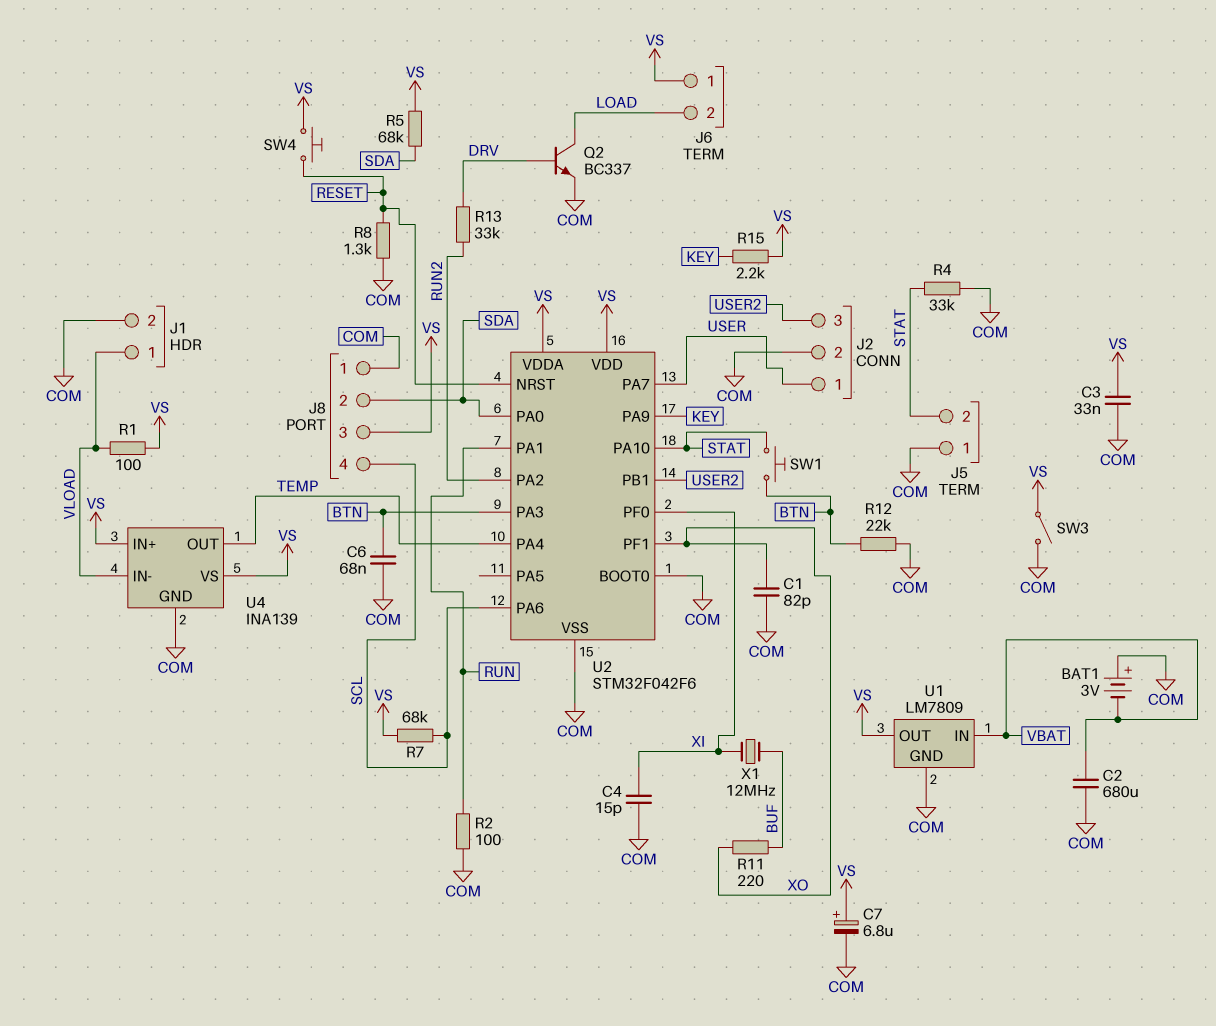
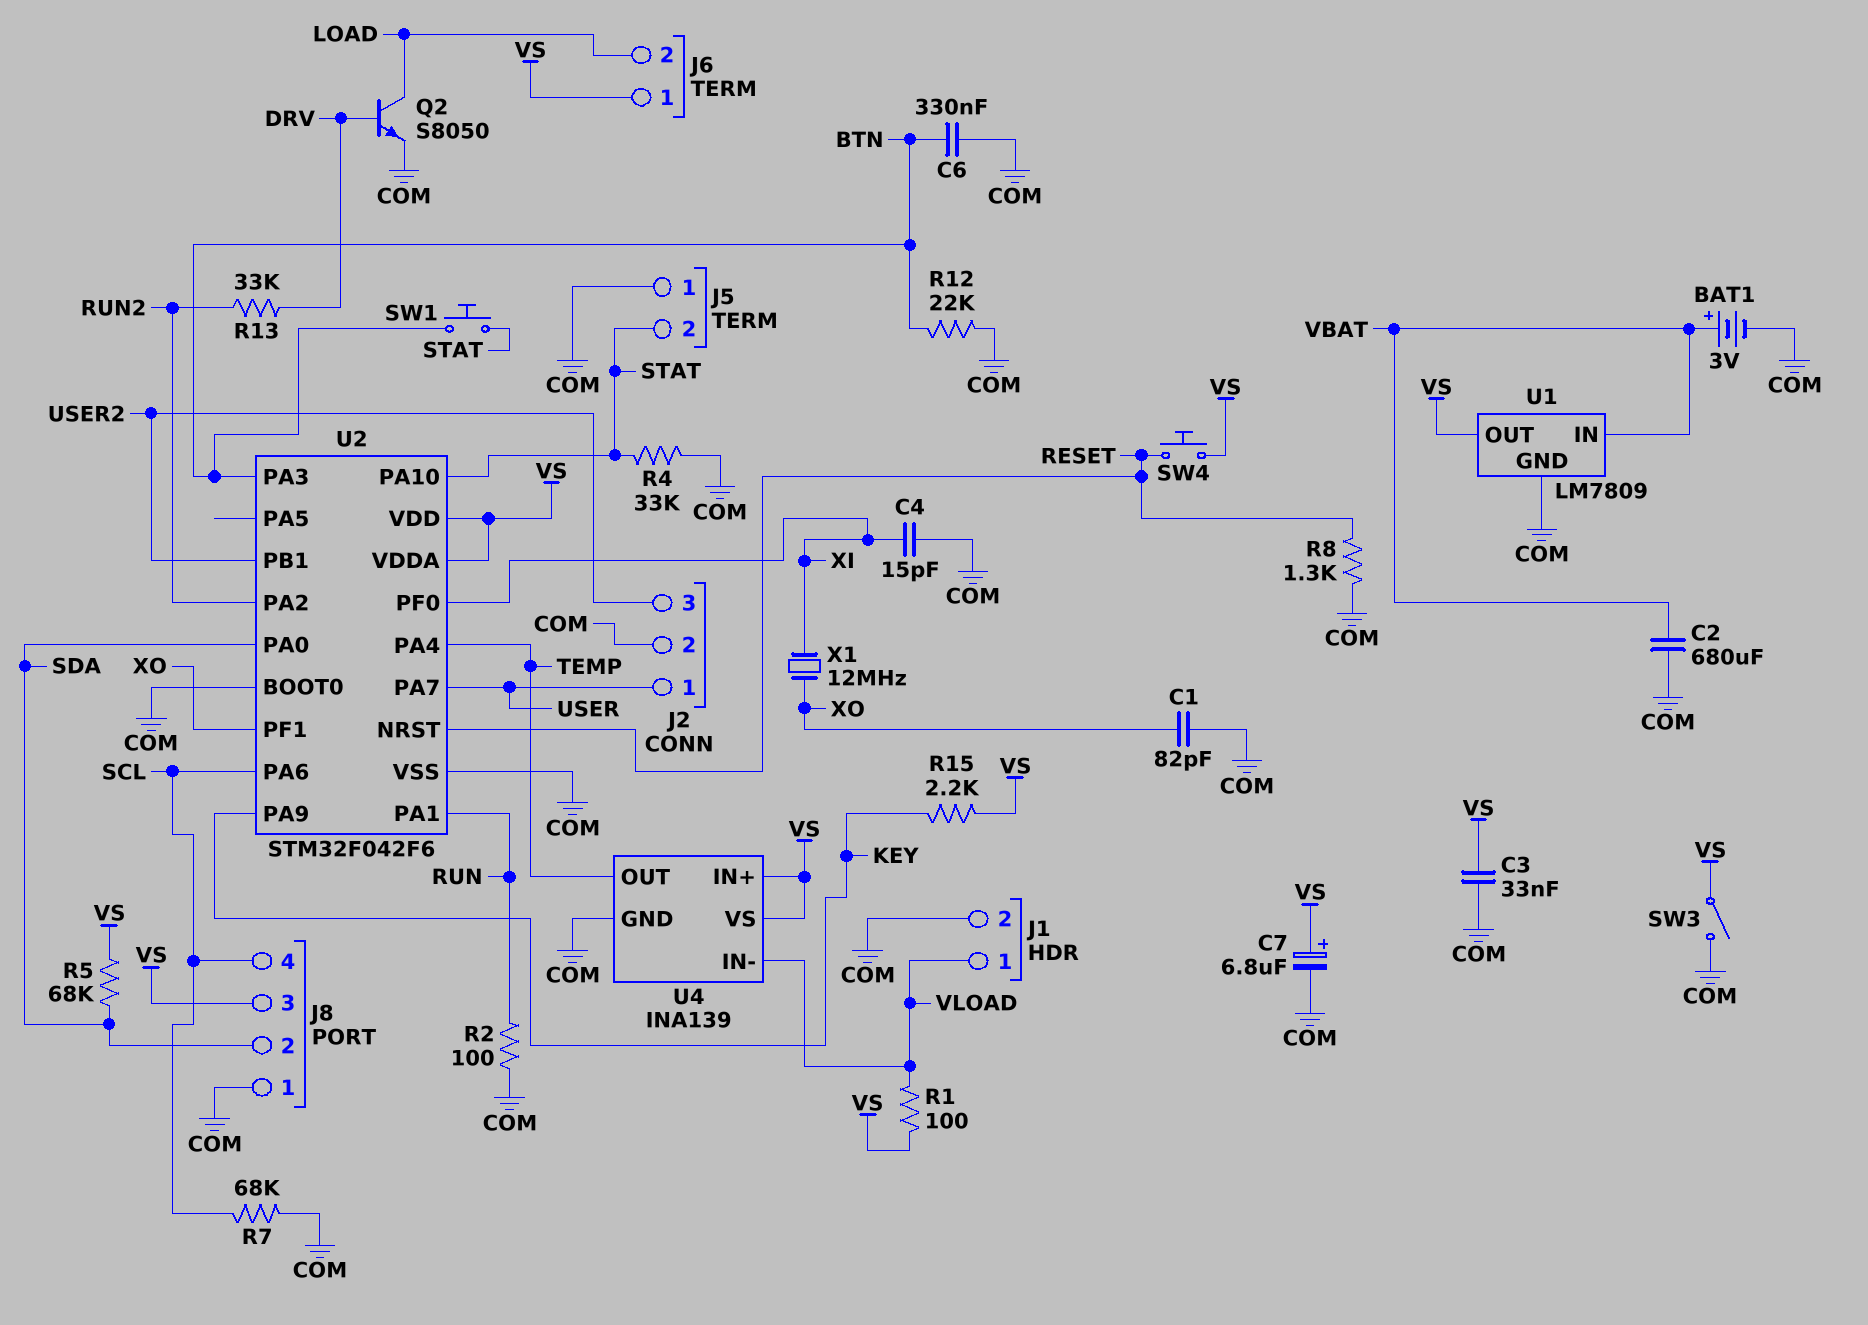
BAT1: 3V (plus COM, minus VBAT) -> 3V (plus VBAT, minus COM)
C6: 68nF (BTN, COM) -> 330nF (BTN, COM)
Q2: NPN BC337 (B DRV, C LOAD, E COM) -> NPN S8050 (B DRV, C LOAD, E COM)
R7: 68k (SCL, VS) -> 68k (COM, SCL)
R11: 220 (BUF, XO) -> none
X1: 12MHz (BUF, XI) -> 12MHz (XI, XO)

